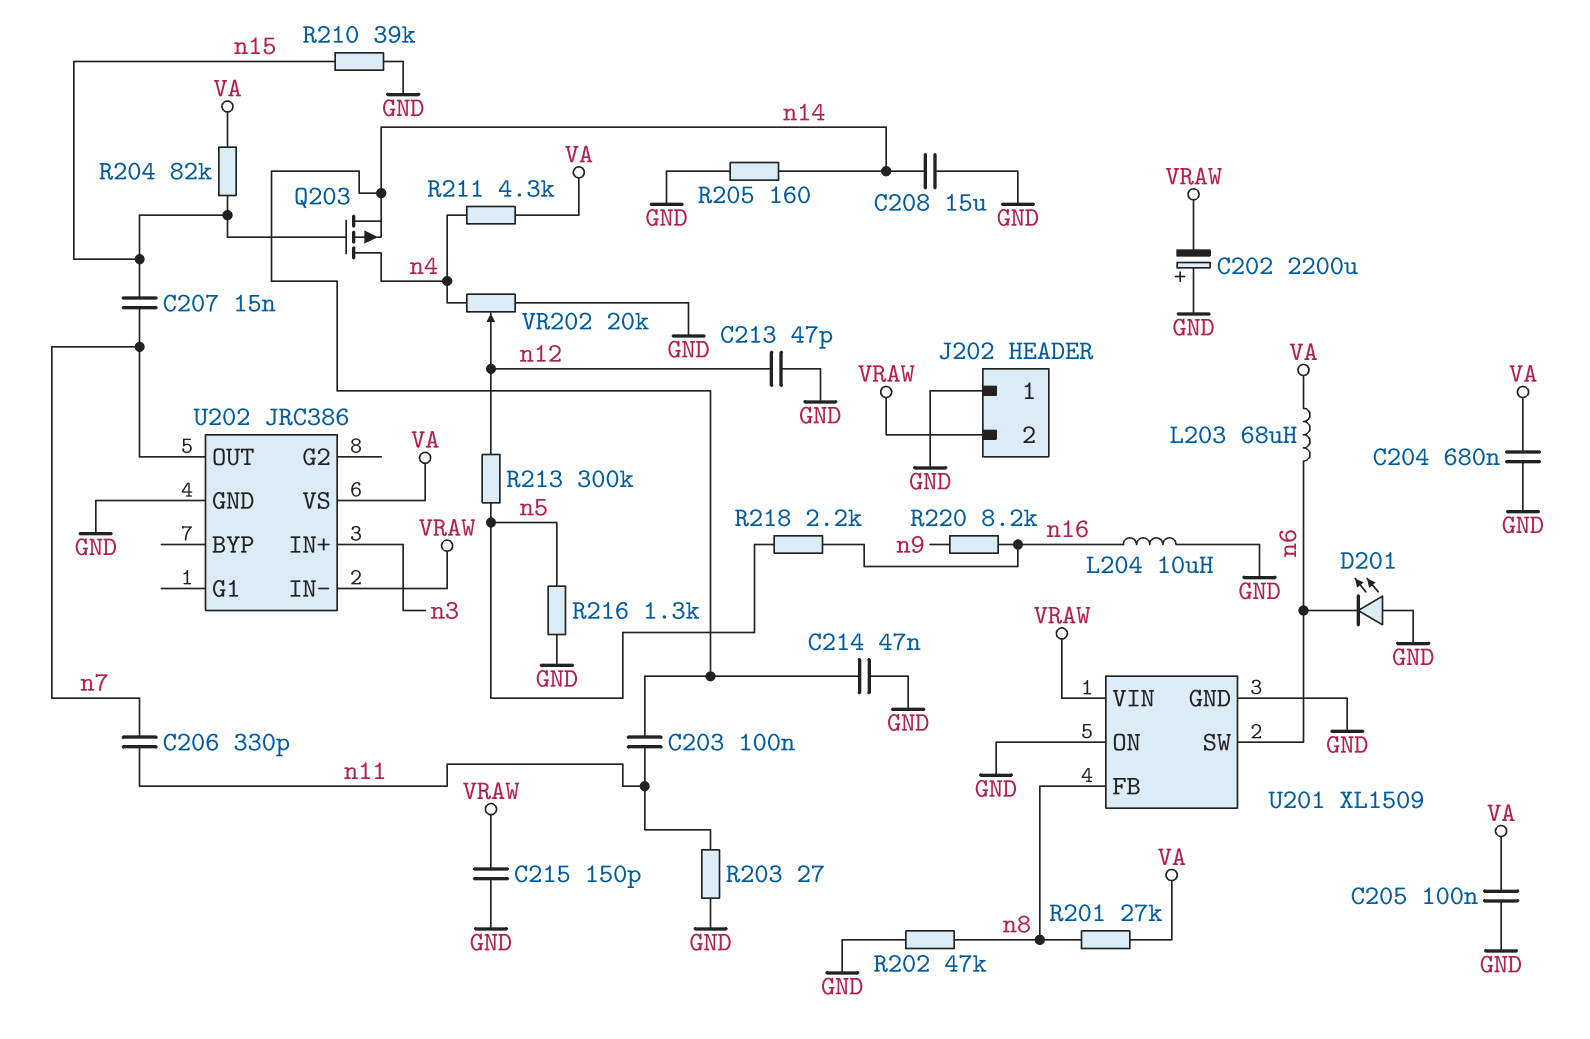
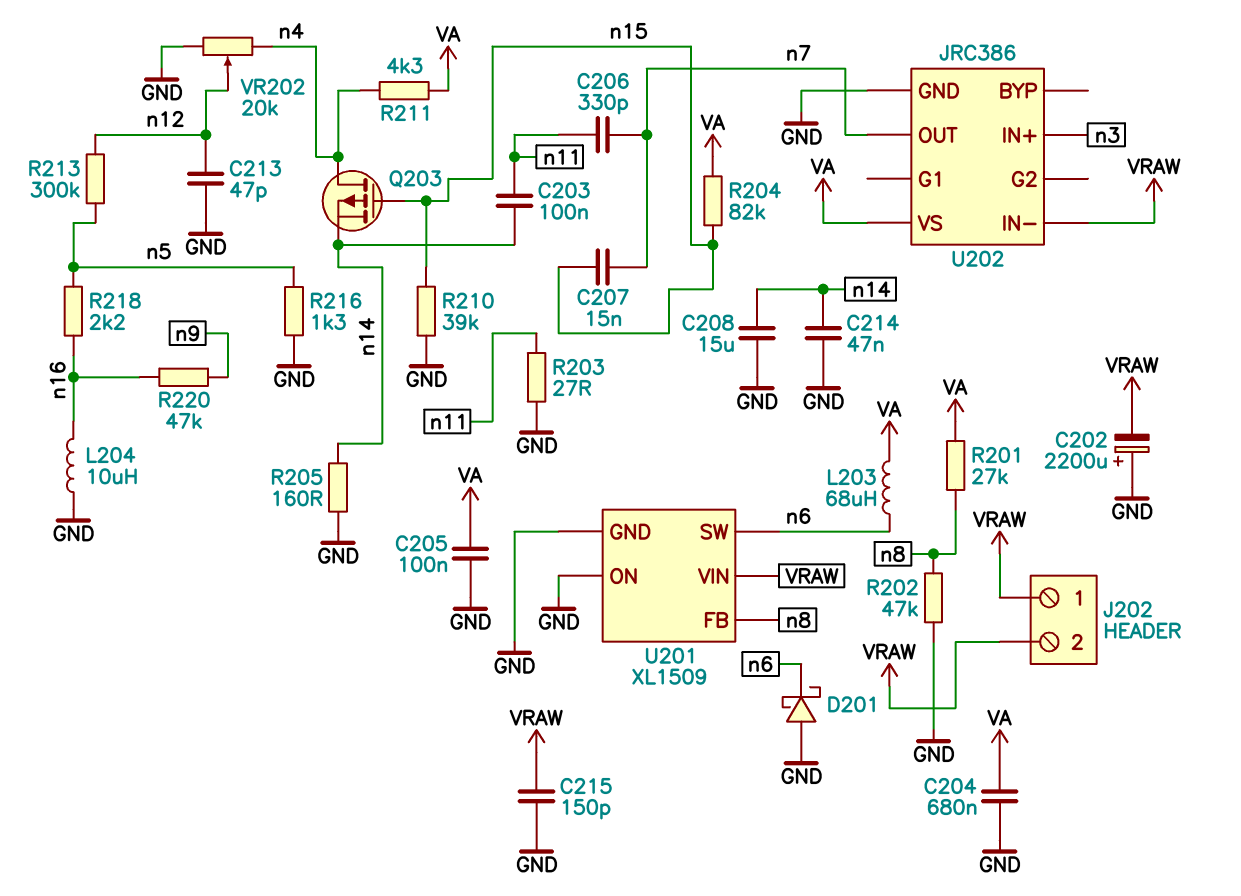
D201: LED (A GND, K n6) -> schottky (A GND, K n6)
J202 pin 1: GND -> VRAW
R220: 8.2k (n9, n16) -> 47k (n9, n16)

